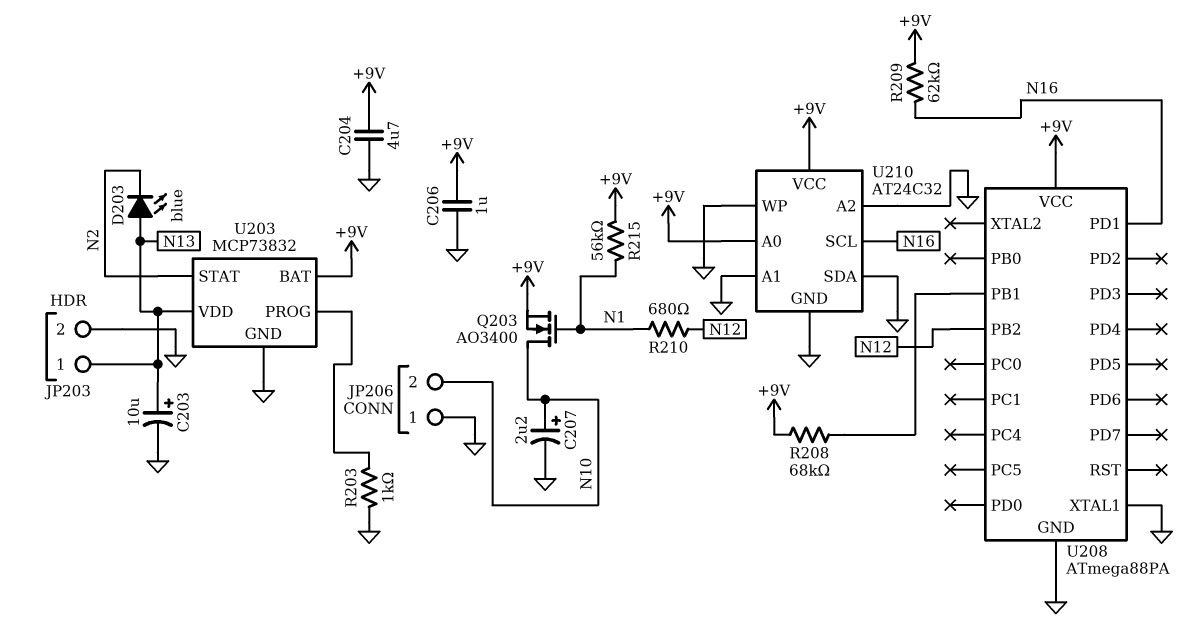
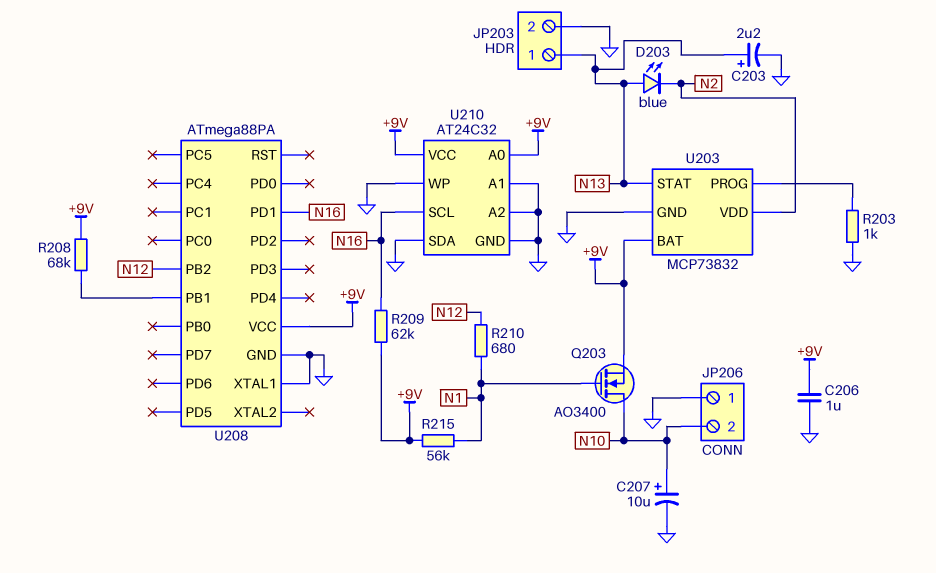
C203: 10uF (plus N13, minus GND) -> 2.2uF (plus N13, minus GND)
C204: 4.7uF (+9V, GND) -> none
C207: 2.2uF (plus N10, minus GND) -> 10uF (plus N10, minus GND)
U203 pin STAT: N2 -> N13
U203 pin VDD: N13 -> N2

